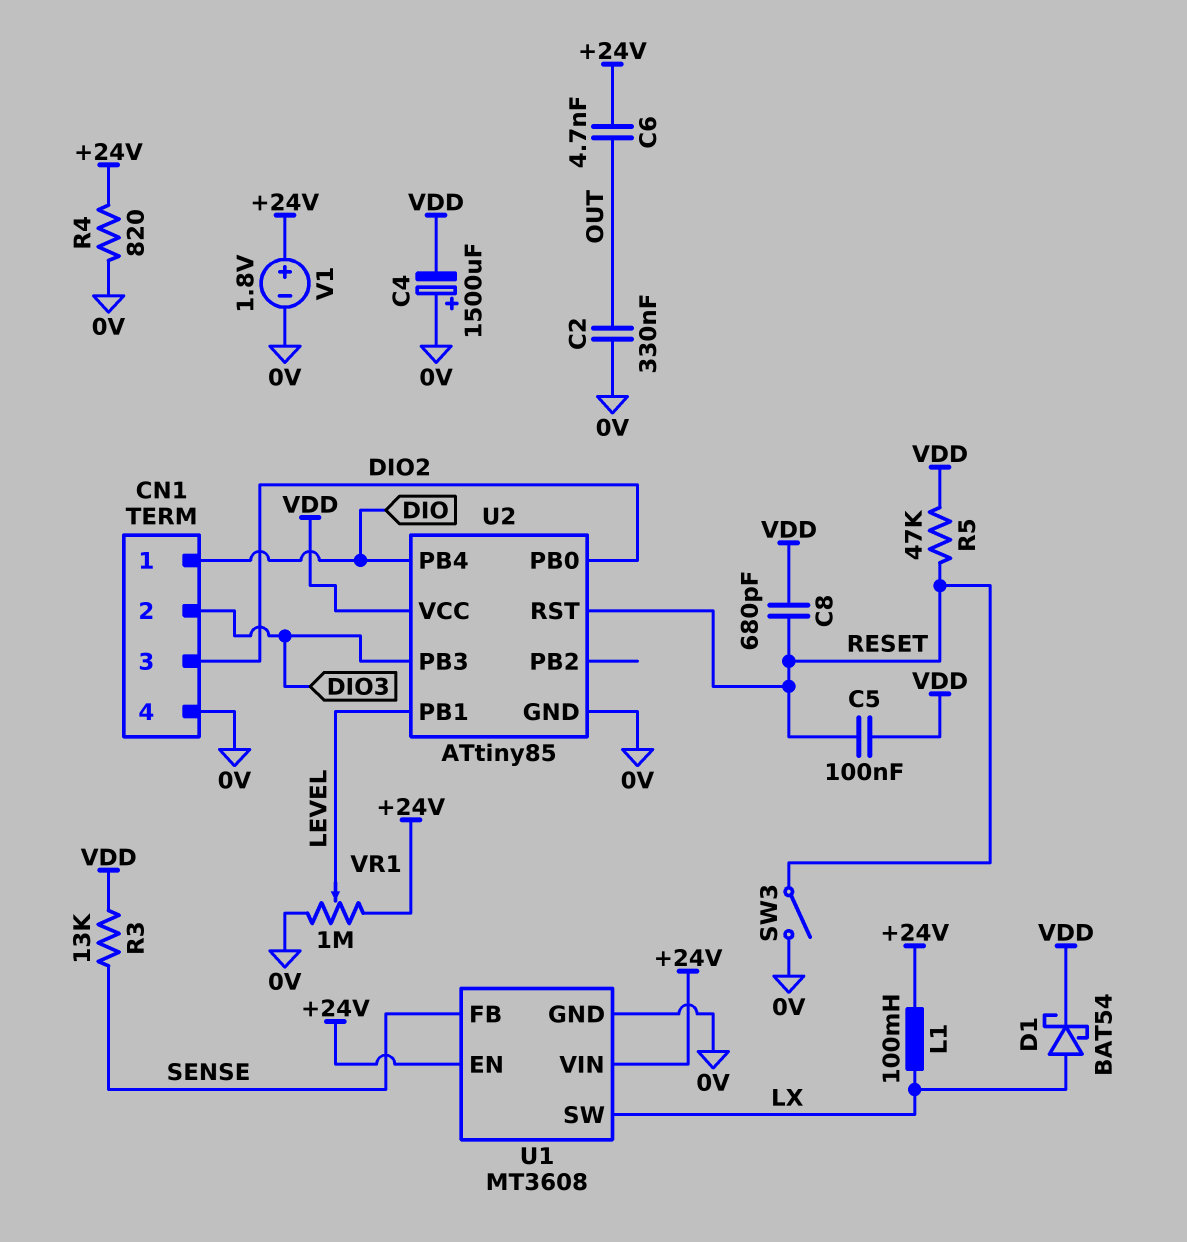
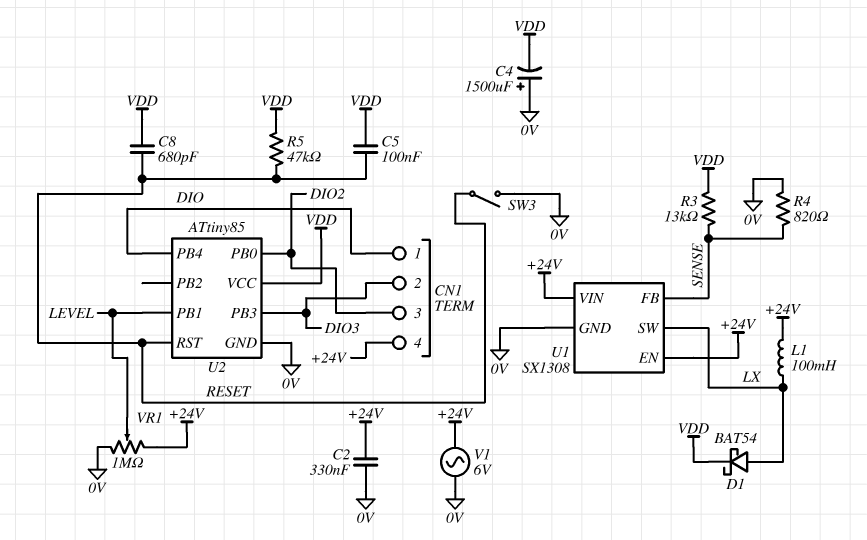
C2: 330nF (0V, OUT) -> 330nF (+24V, 0V)
C6: 4.7nF (+24V, OUT) -> none
CN1 pin 4: 0V -> +24V
R4: 820 (+24V, 0V) -> 820 (0V, SENSE)
U1: MT3608 -> SX1308
V1: 1.8V (plus +24V, minus 0V) -> AC 6V (+24V, 0V)

